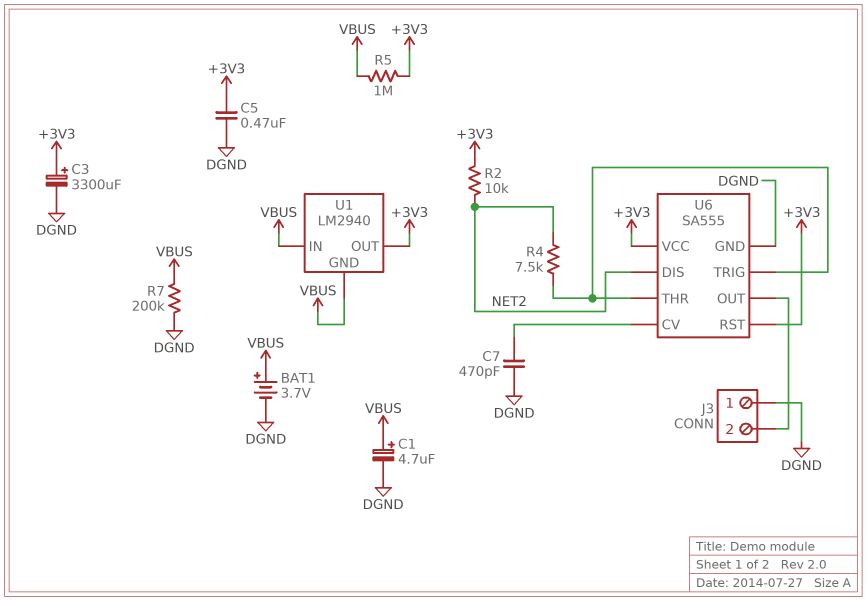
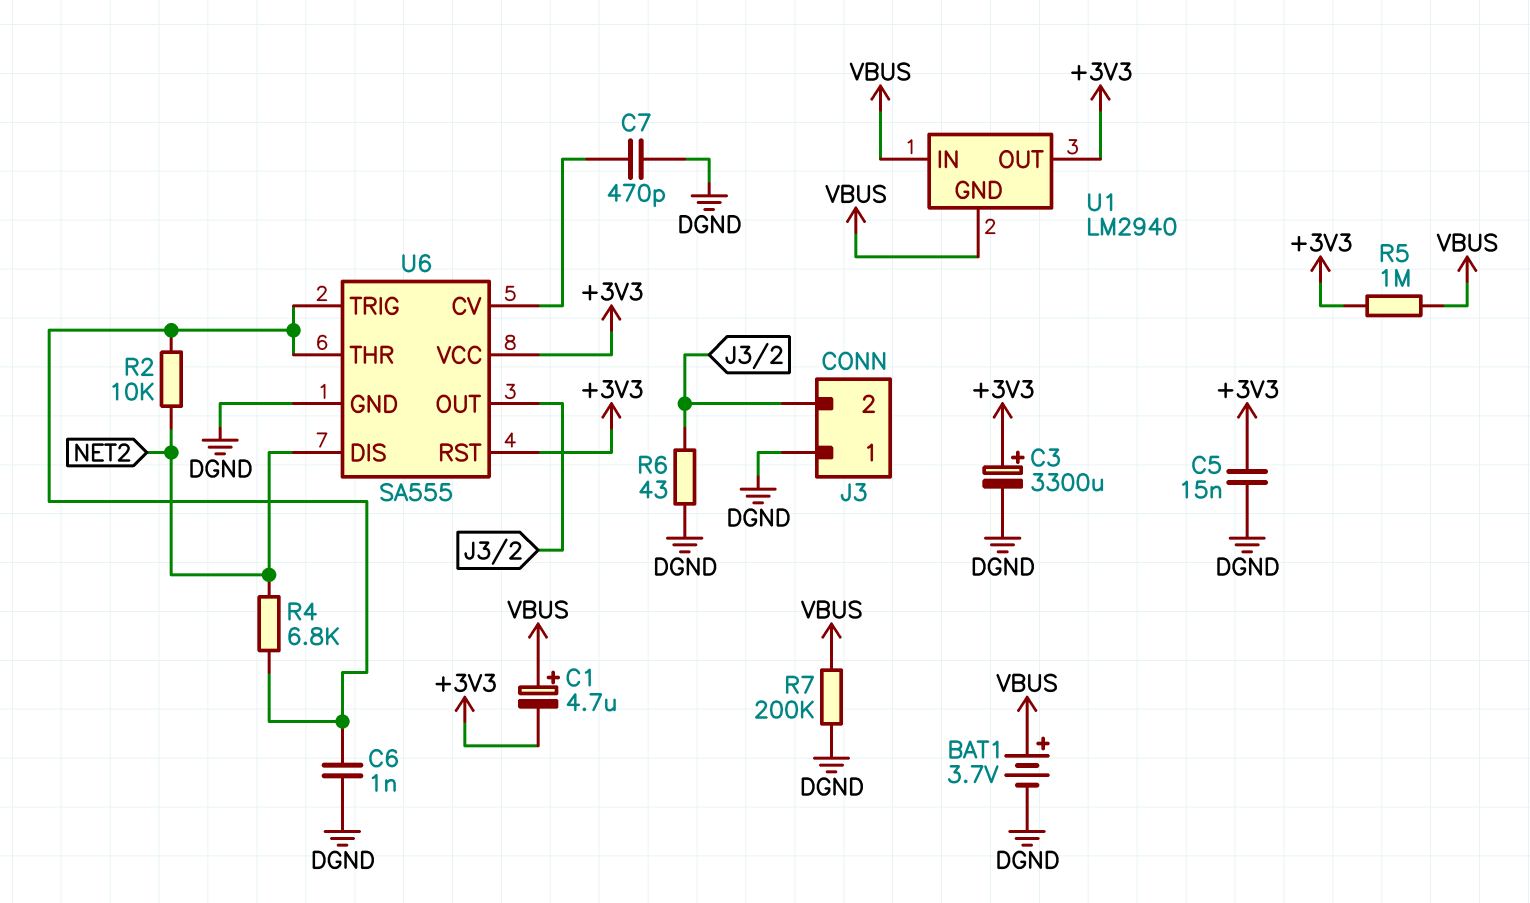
C1: 4.7uF (plus VBUS, minus DGND) -> 4.7uF (plus VBUS, minus +3V3)
C5: 470nF (+3V3, DGND) -> 15nF (+3V3, DGND)
C6: none -> 1nF (DGND, U6/THR)
R2: 10k (+3V3, NET2) -> 10k (NET2, U6/THR)
R4: 7.5k (NET2, U6/THR) -> 6.8k (NET2, U6/THR)
R6: none -> 43 (DGND, J3/2)

